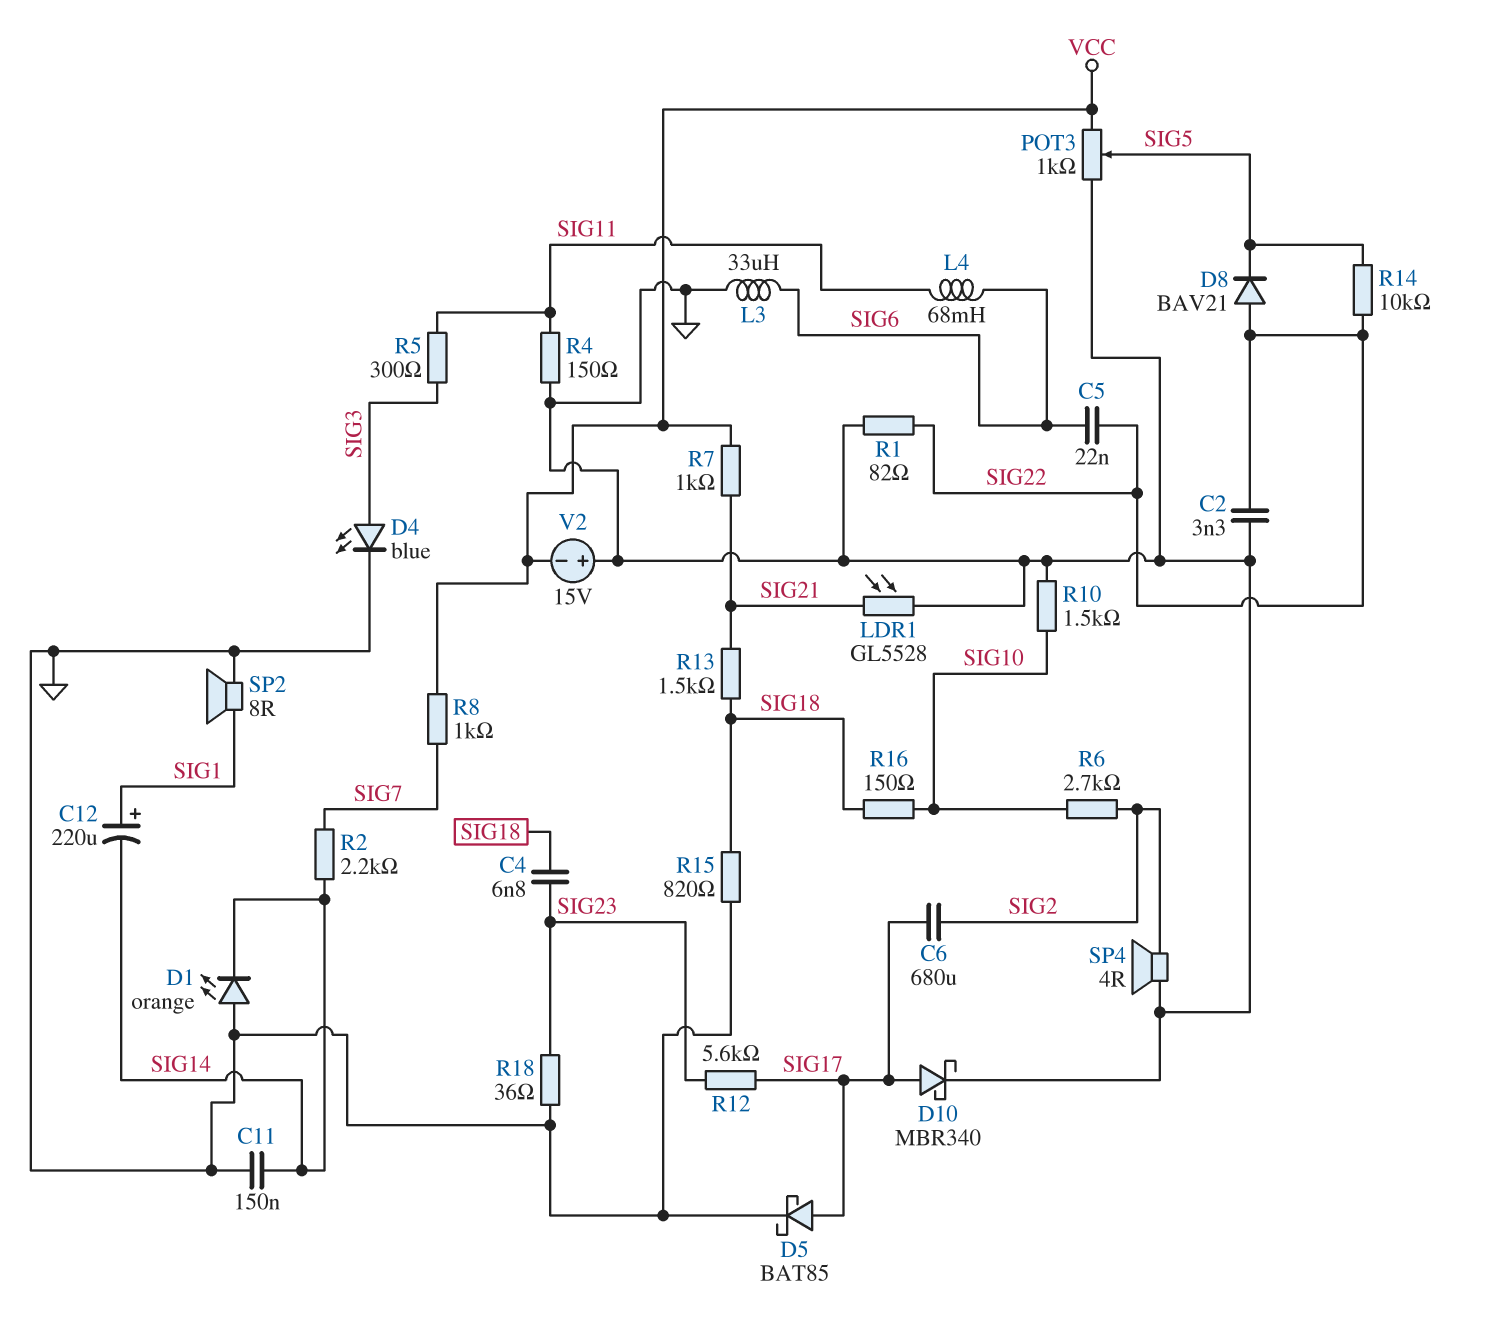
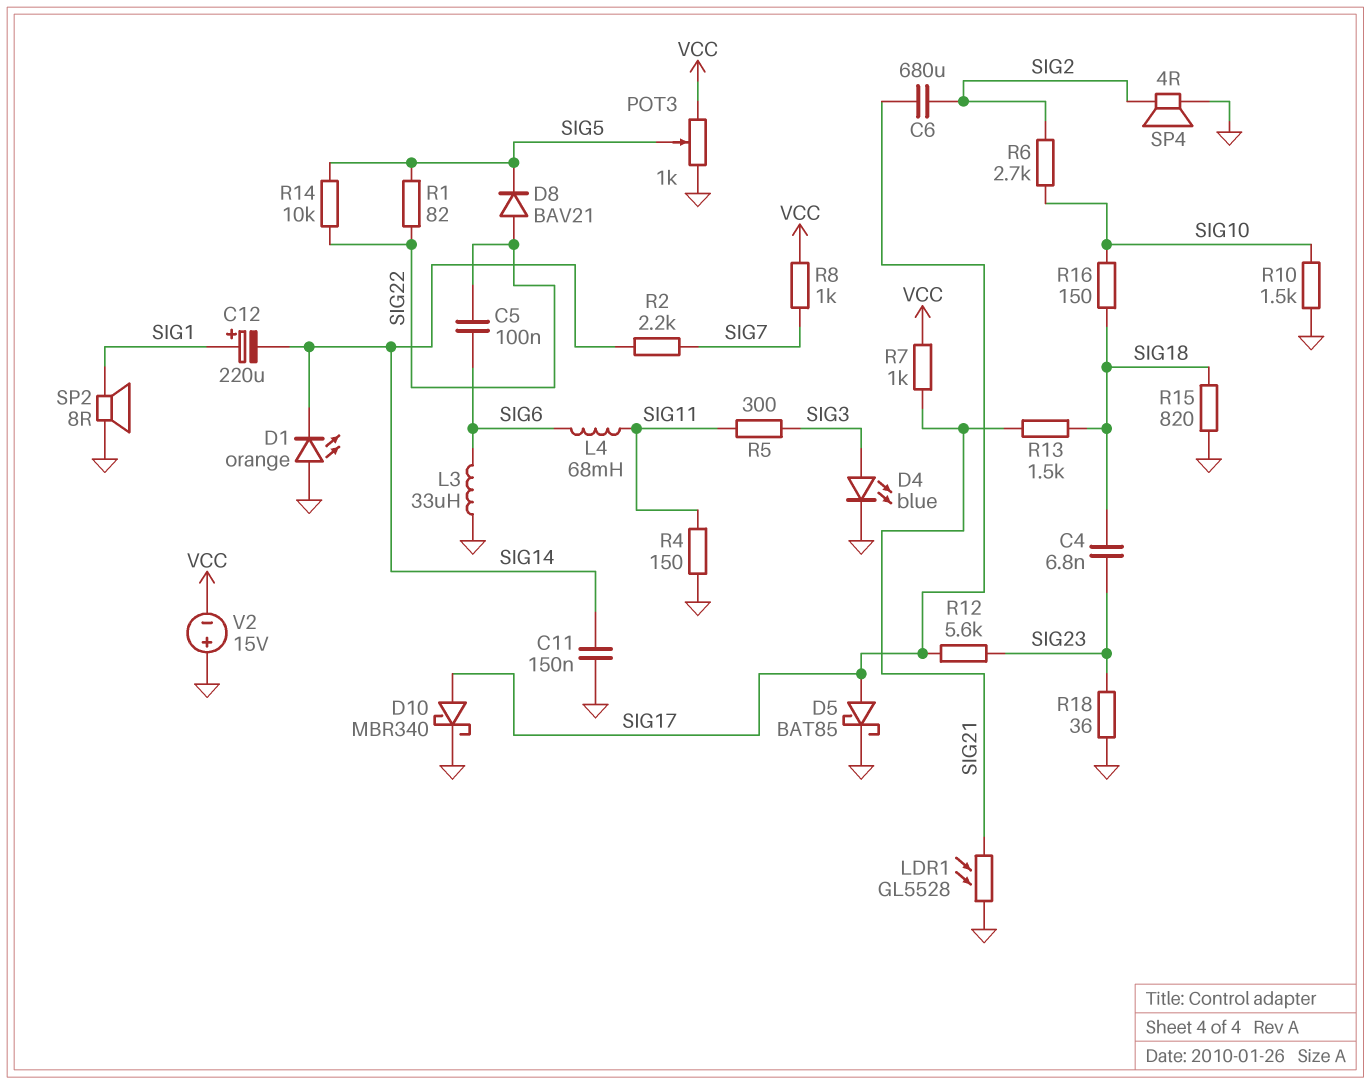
C2: 3.3nF (GND, SIG22) -> none
C5: 22nF (SIG6, SIG22) -> 100nF (SIG6, SIG22)
R1: 82 (GND, SIG22) -> 82 (SIG5, SIG22)

